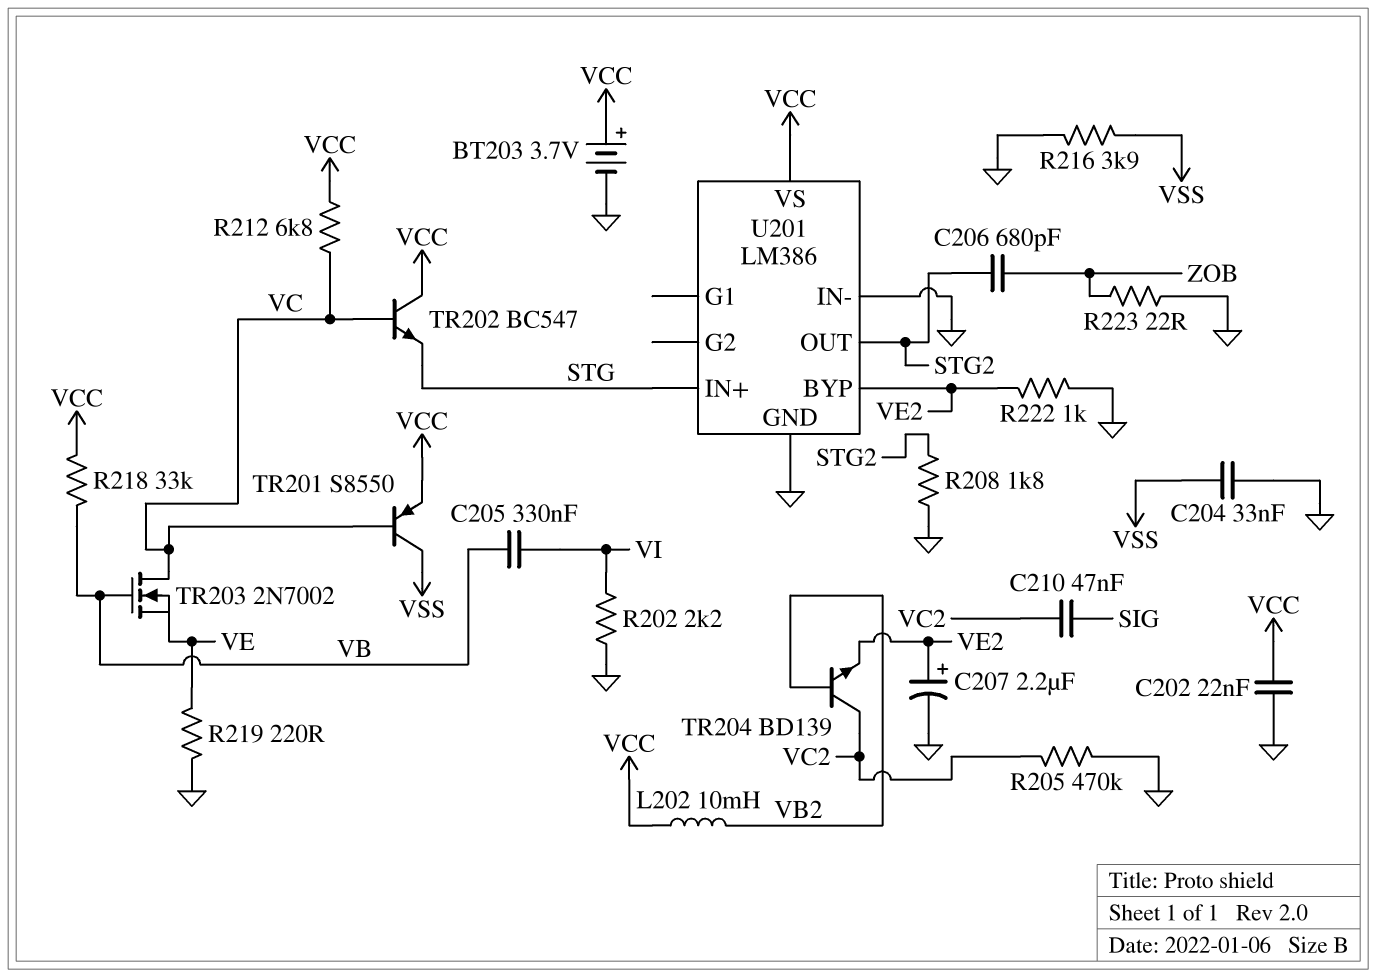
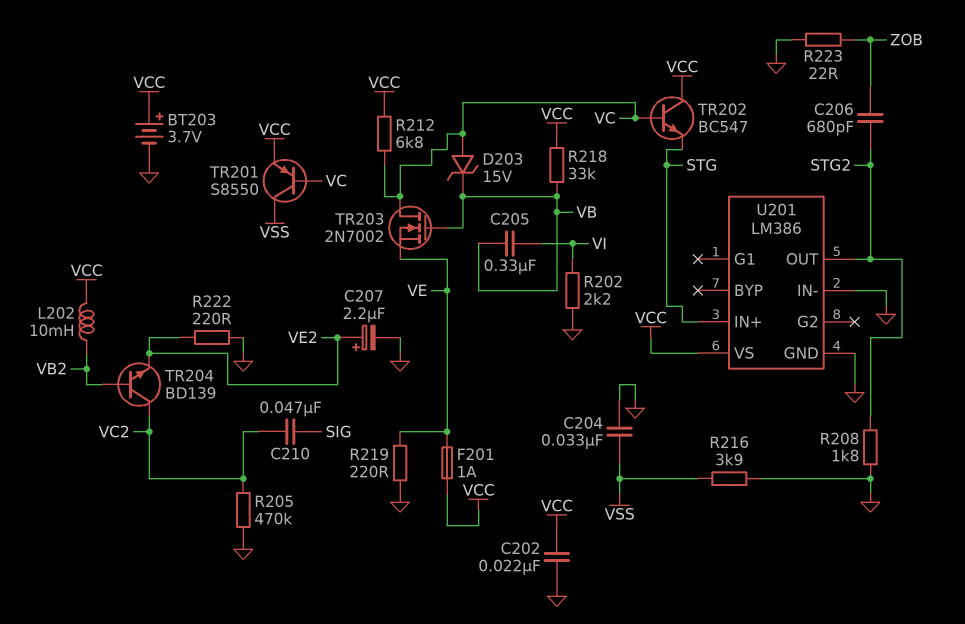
D203: none -> zener 15V (A VC, K VB)
F201: none -> 1A (VCC, VE)
R222: 1k (GND, VE2) -> 220 (GND, VE2)
U201 pin BYP: VE2 -> none

